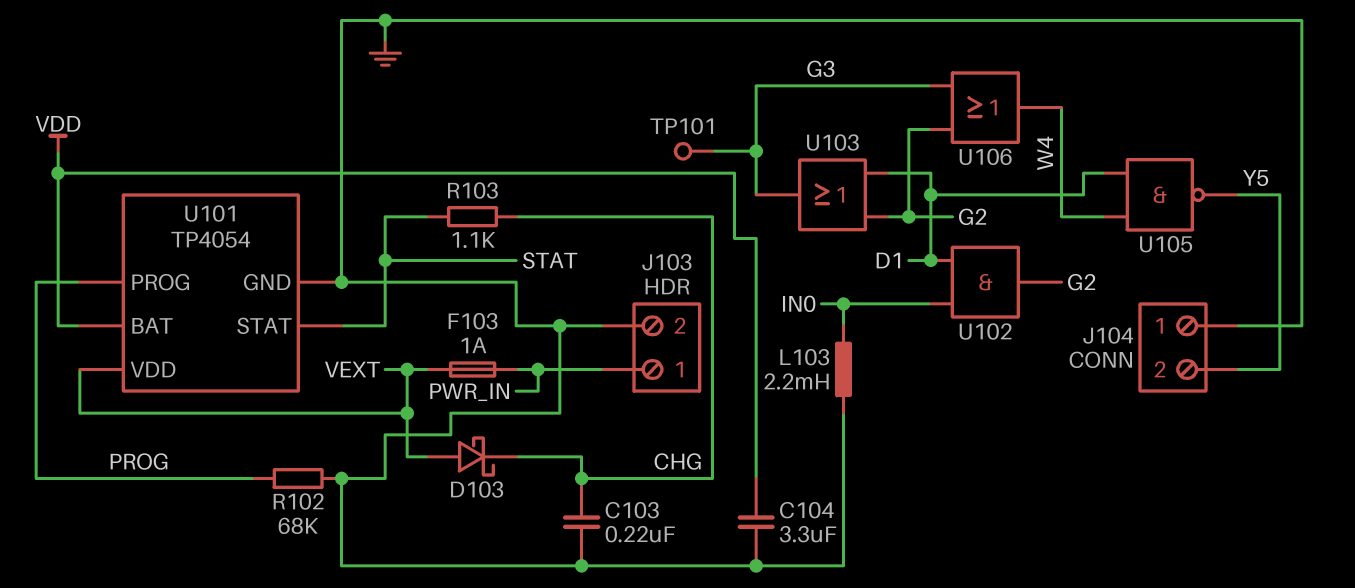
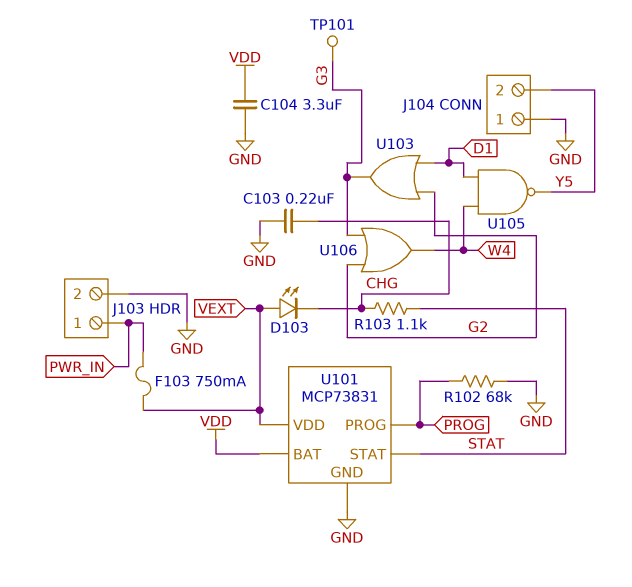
D103: schottky (A VEXT, K CHG) -> LED (A VEXT, K CHG)
F103: 1A (PWR_IN, VEXT) -> 750mA (PWR_IN, VEXT)
L103: 2.2mH (GND, IN0) -> none
U101: TP4054 -> MCP73831
U102: AND (in D1, in IN0, out G2) -> none

